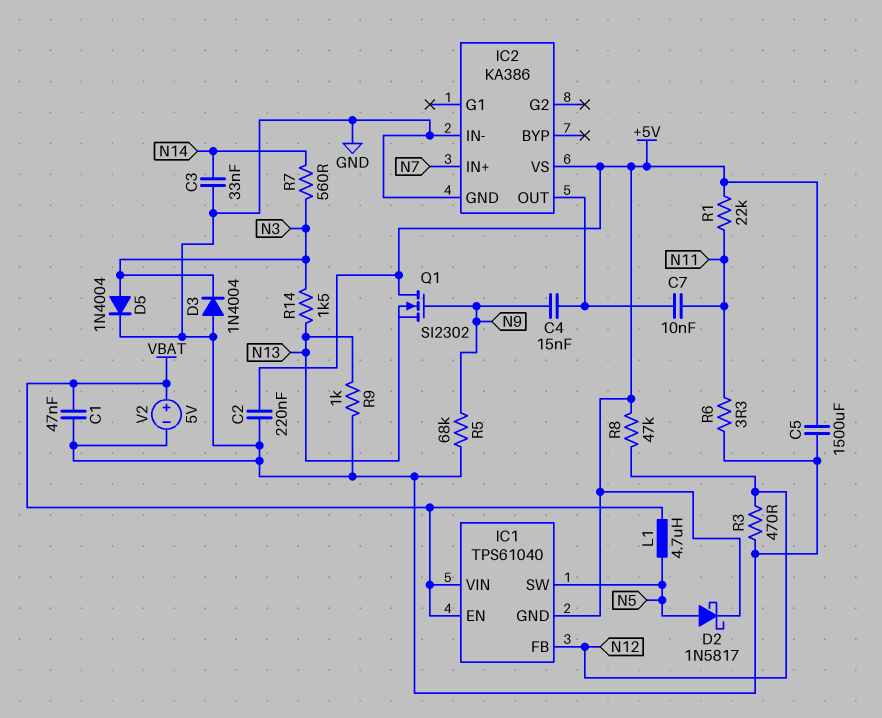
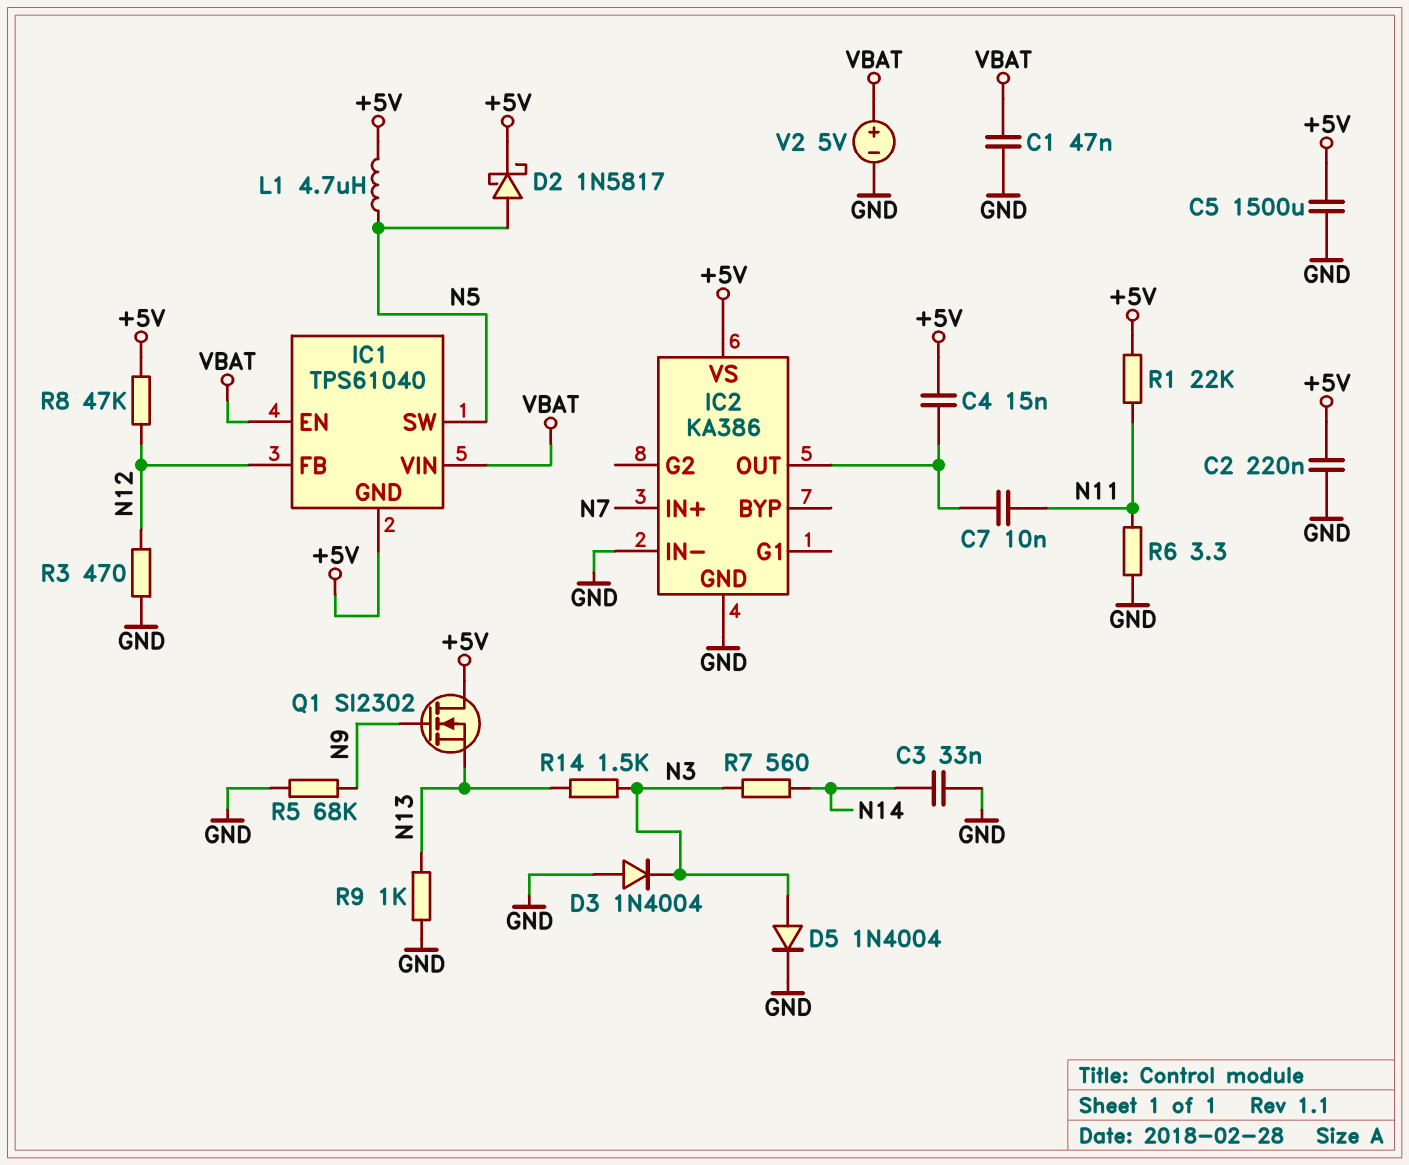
C4: 15nF (IC2/OUT, N9) -> 15nF (+5V, IC2/OUT)
L1: 4.7uH (N5, VBAT) -> 4.7uH (+5V, N5)

